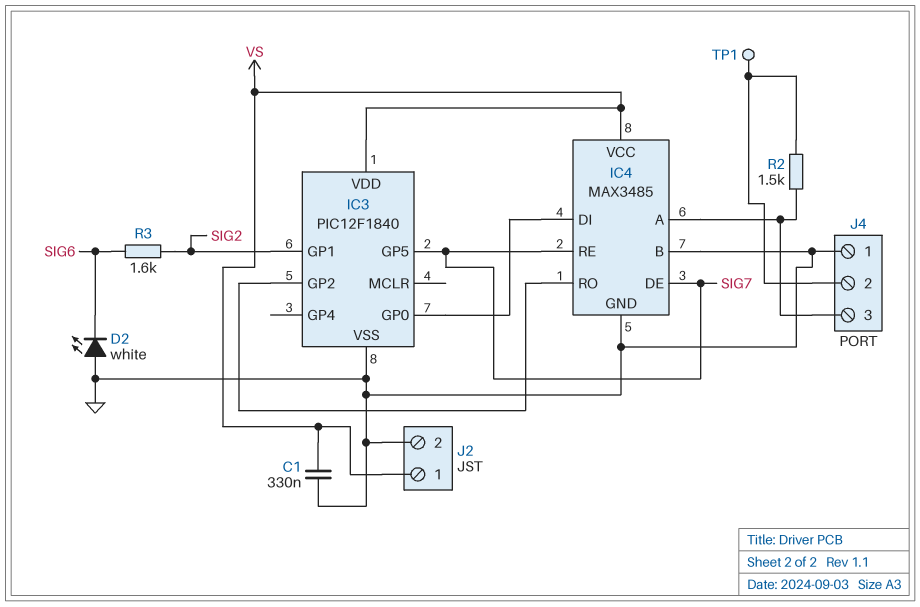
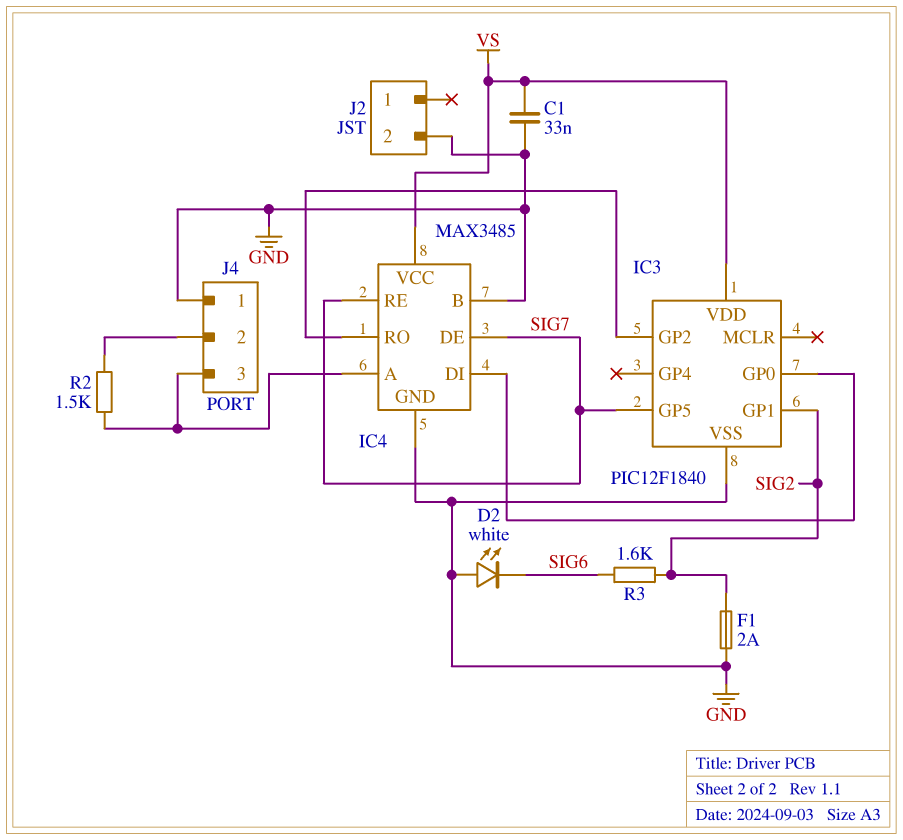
C1: 330nF (GND, VS) -> 33nF (GND, VS)
F1: none -> 2A (GND, SIG2)
J2 pin 1: VS -> none
TP1: test point (J4/2) -> none

